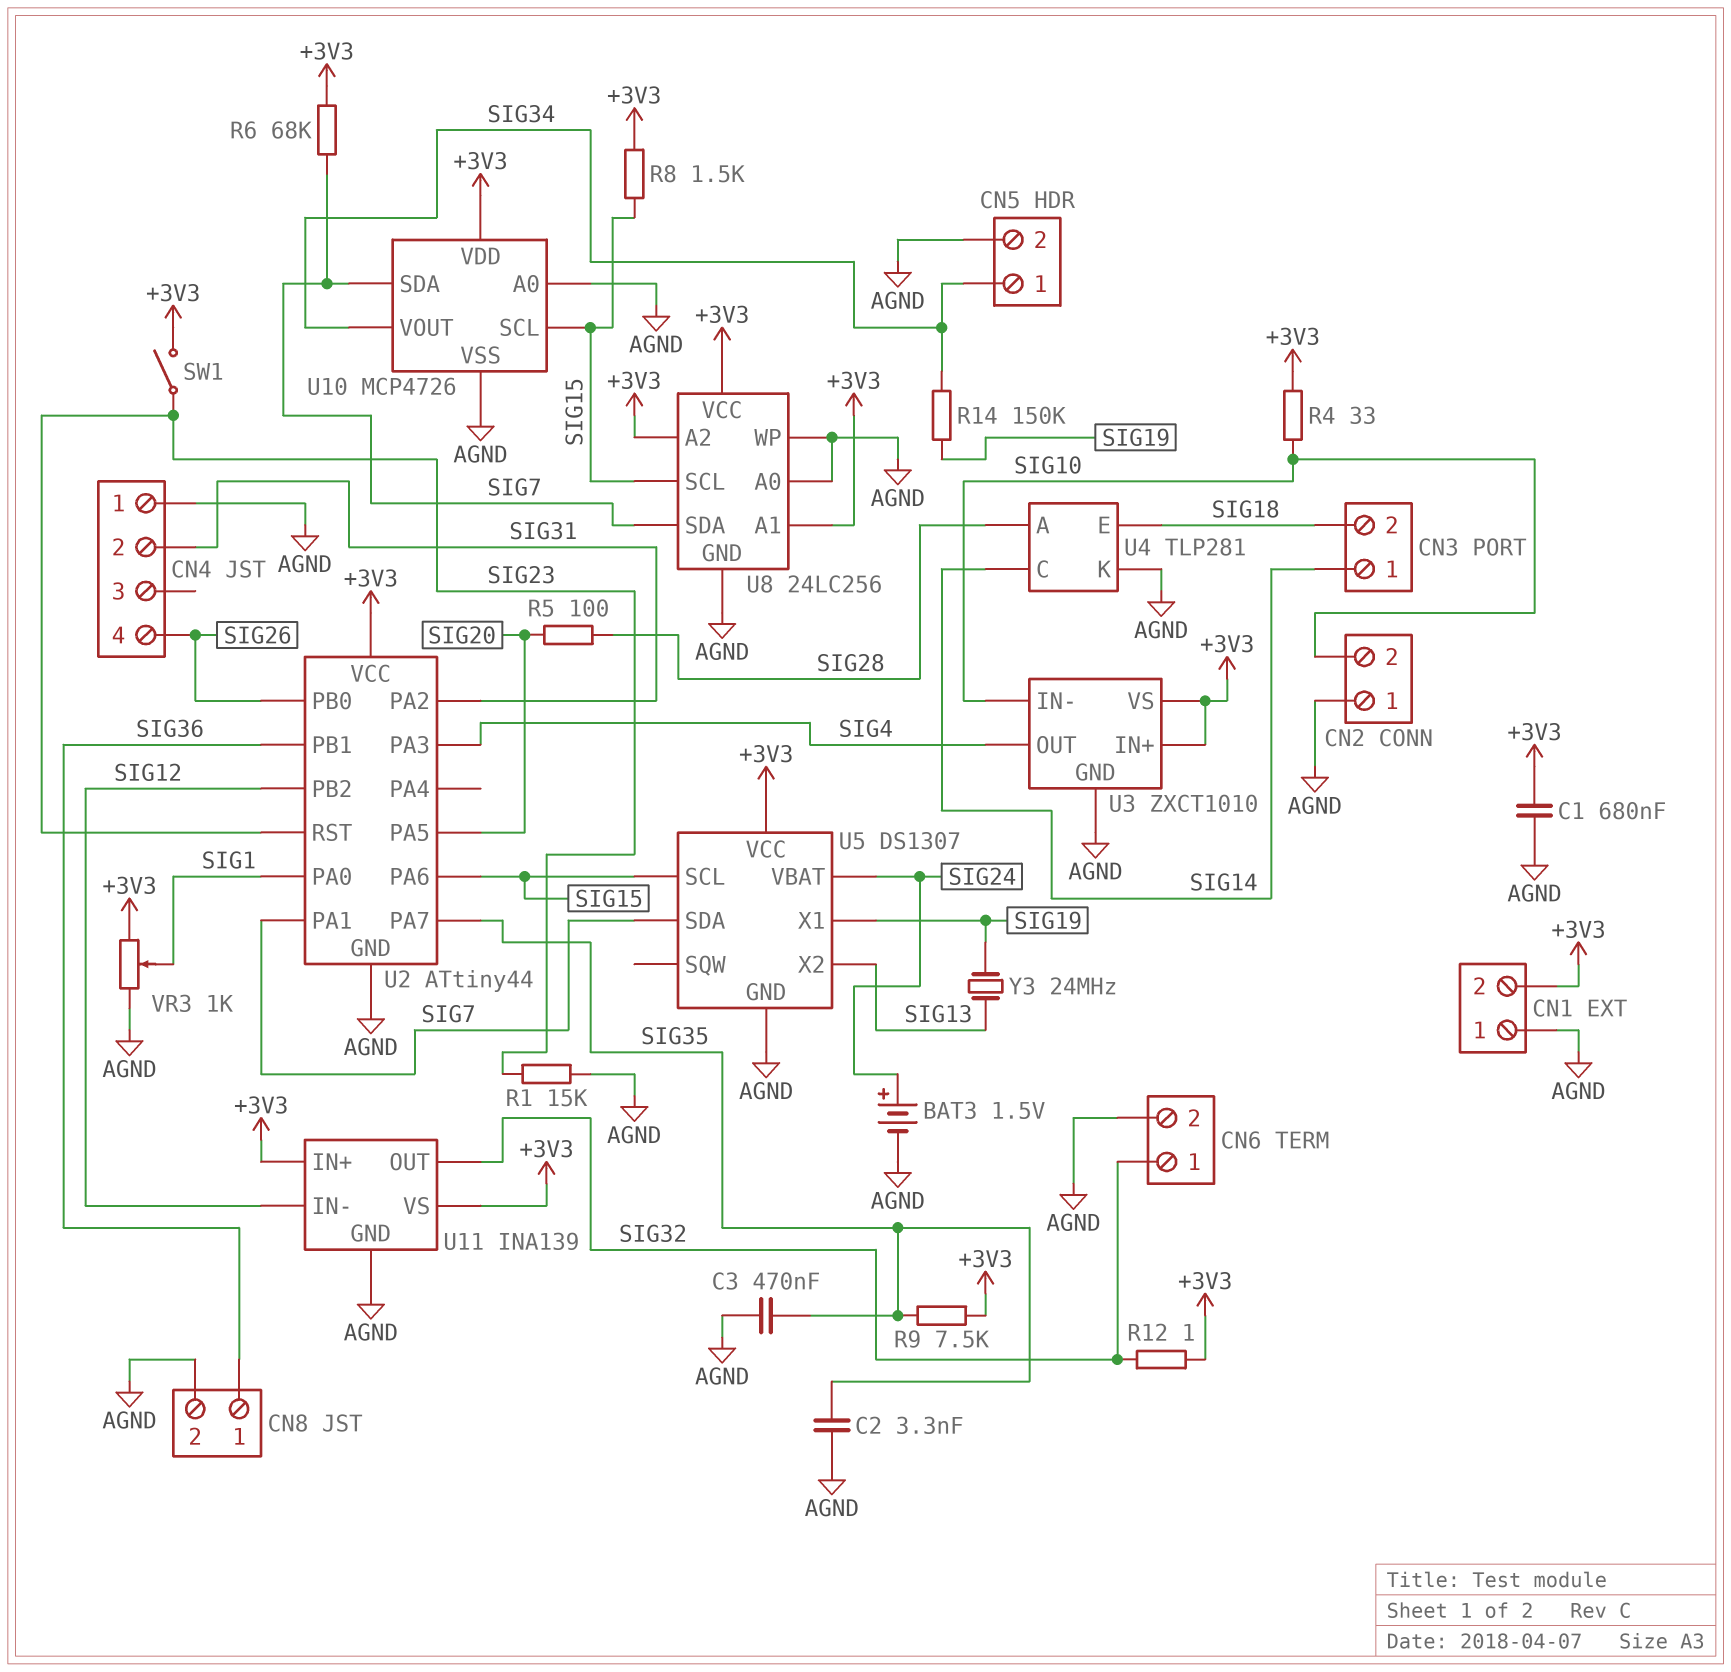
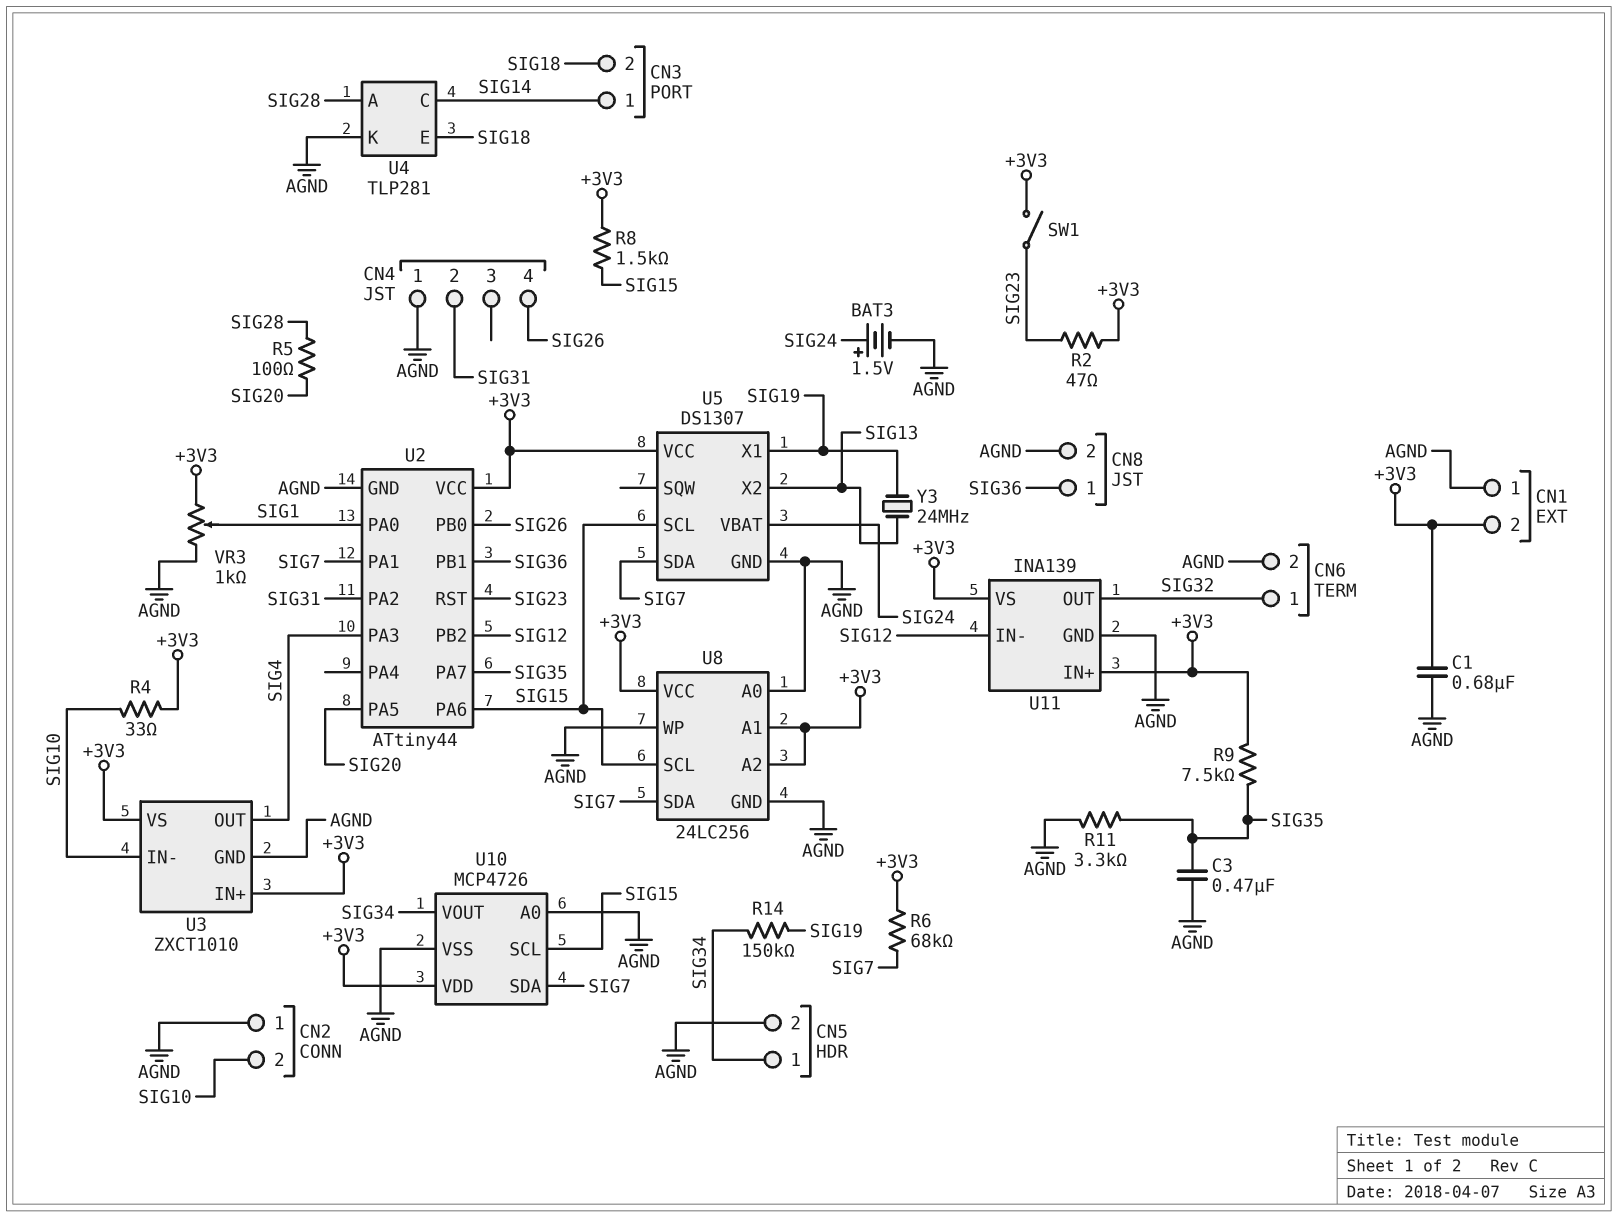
C2: 3.3nF (AGND, SIG35) -> none
R1: 15k (AGND, SIG23) -> none
R2: none -> 47 (+3V3, SIG23)
R11: none -> 3.3k (AGND, SIG35)
R12: 1 (+3V3, SIG32) -> none

